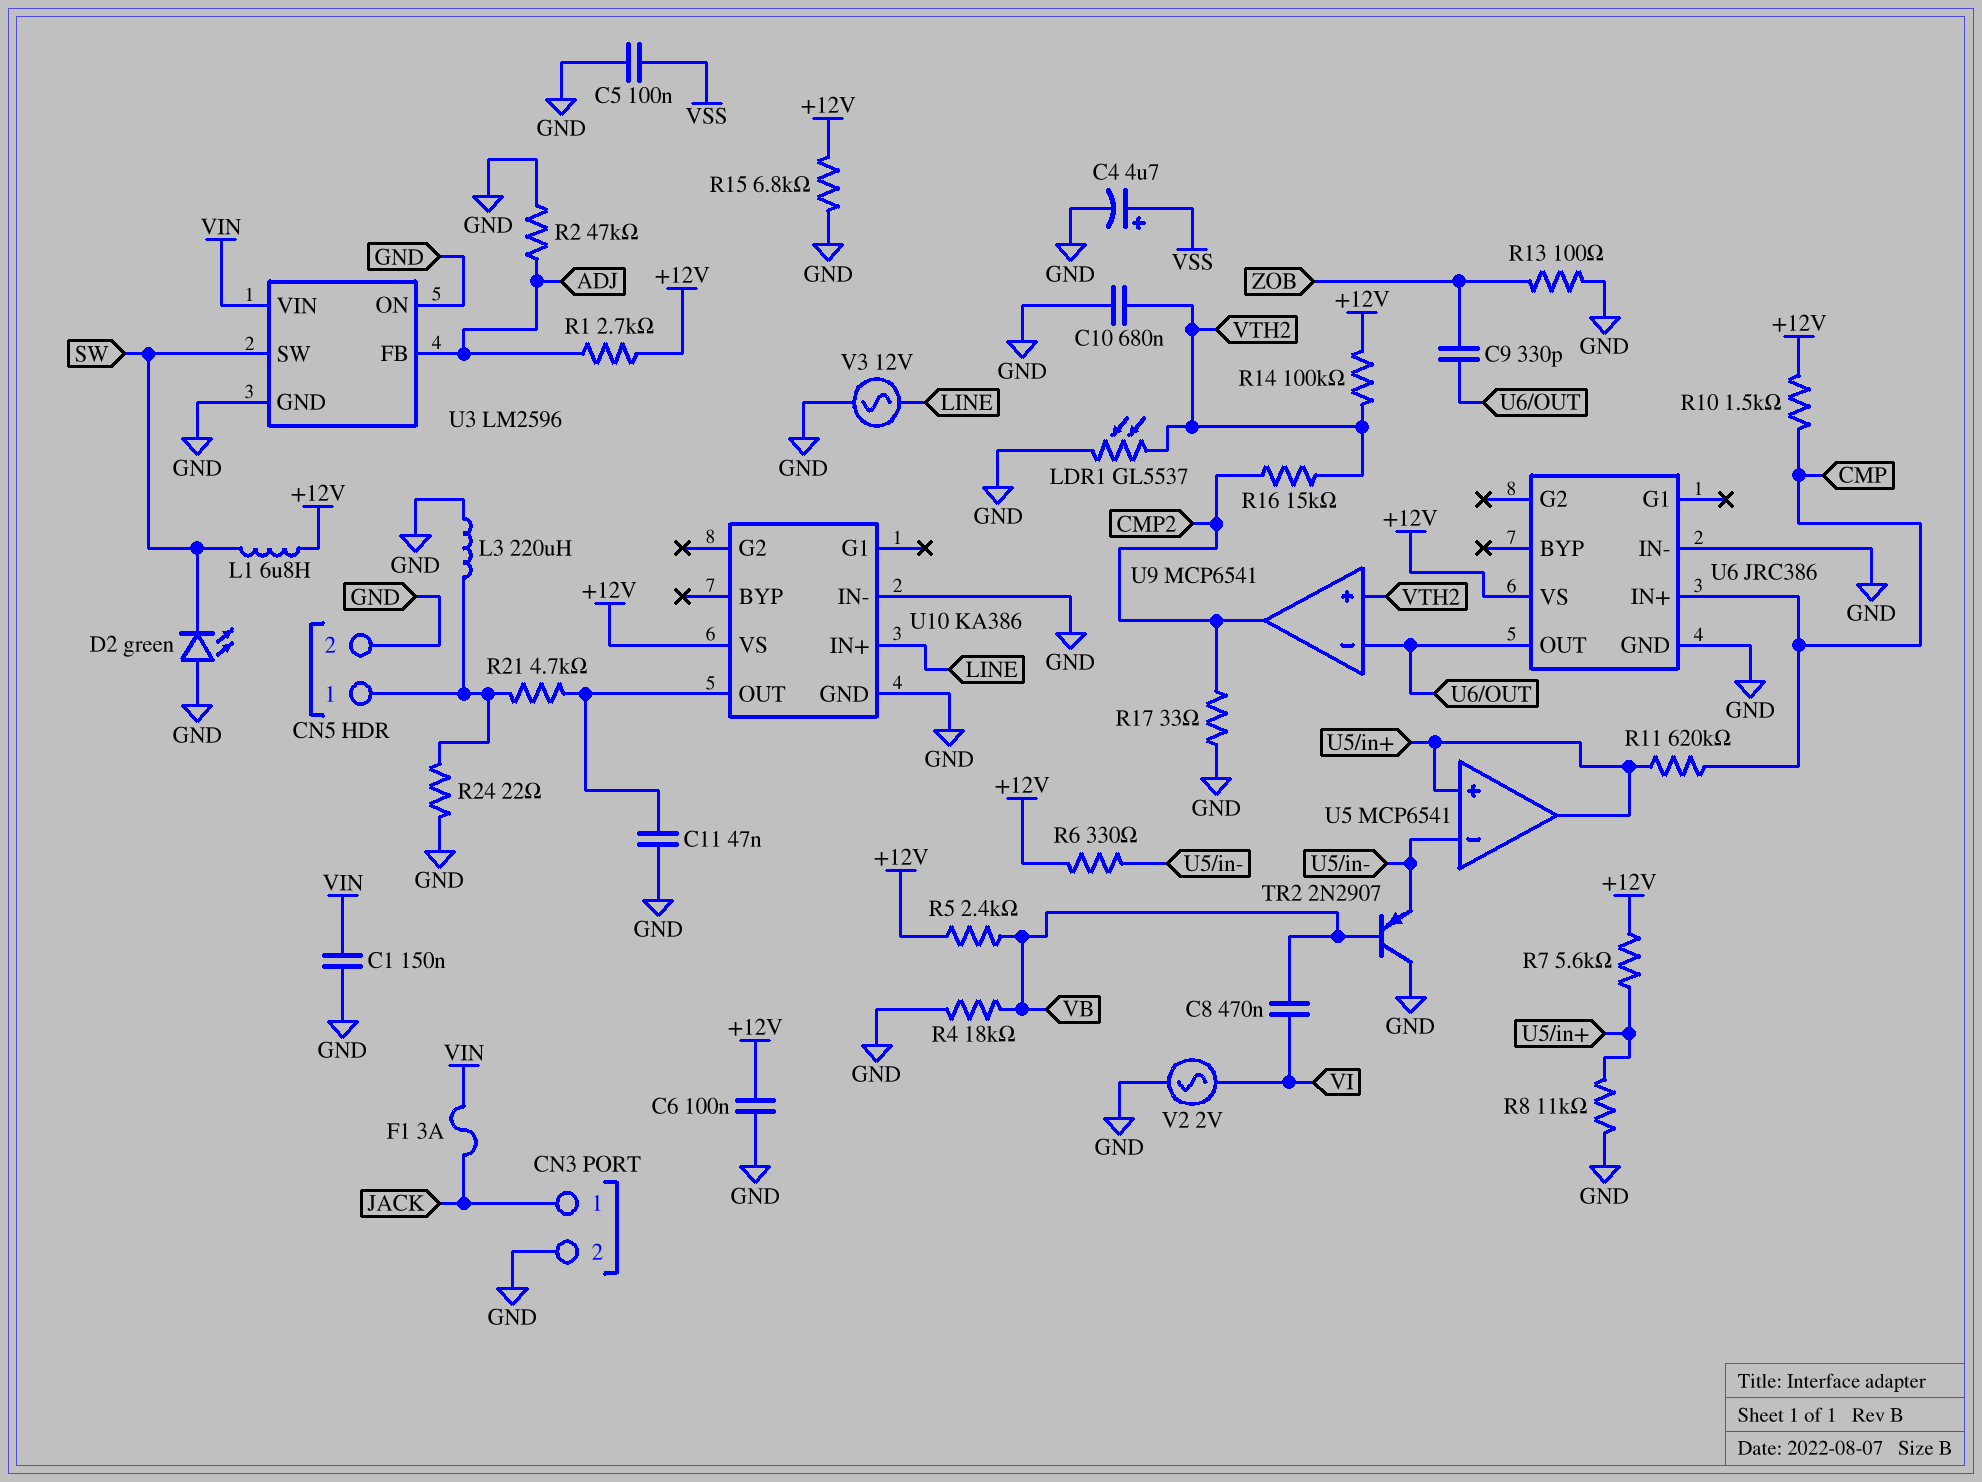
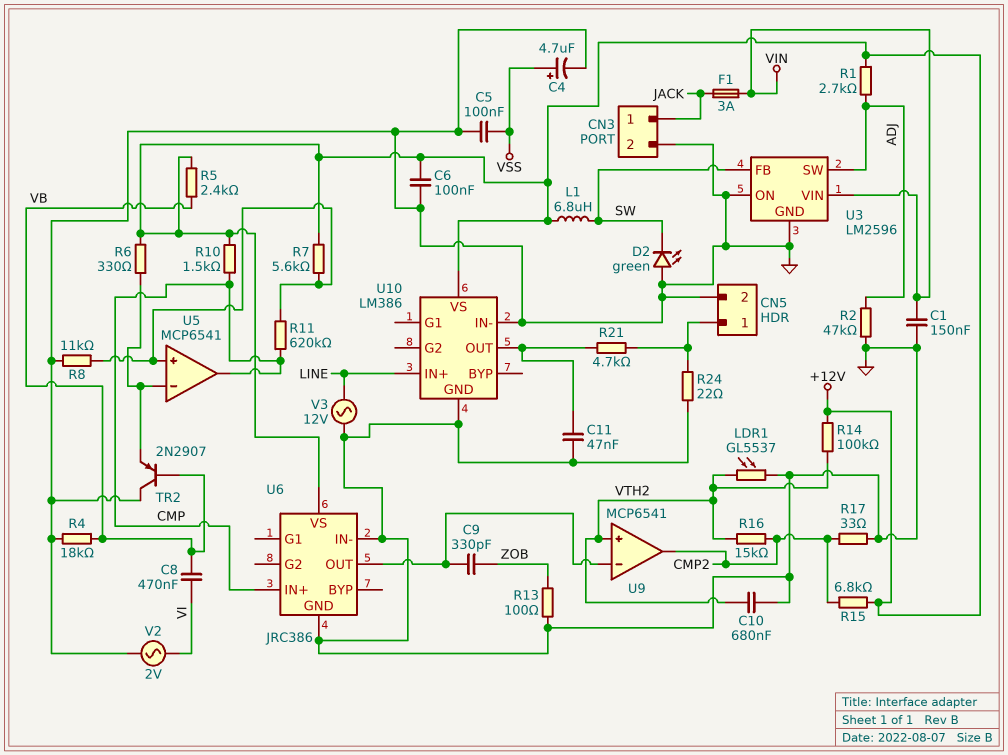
L3: 220uH (CN5/1, GND) -> none
R15: 6.8k (+12V, GND) -> 6.8k (+12V, CMP2)
U3 pin FB: ADJ -> SW
U3 pin SW: SW -> ADJ
U5 pin out: U5/in+ -> CMP
U10: KA386 -> LM386

